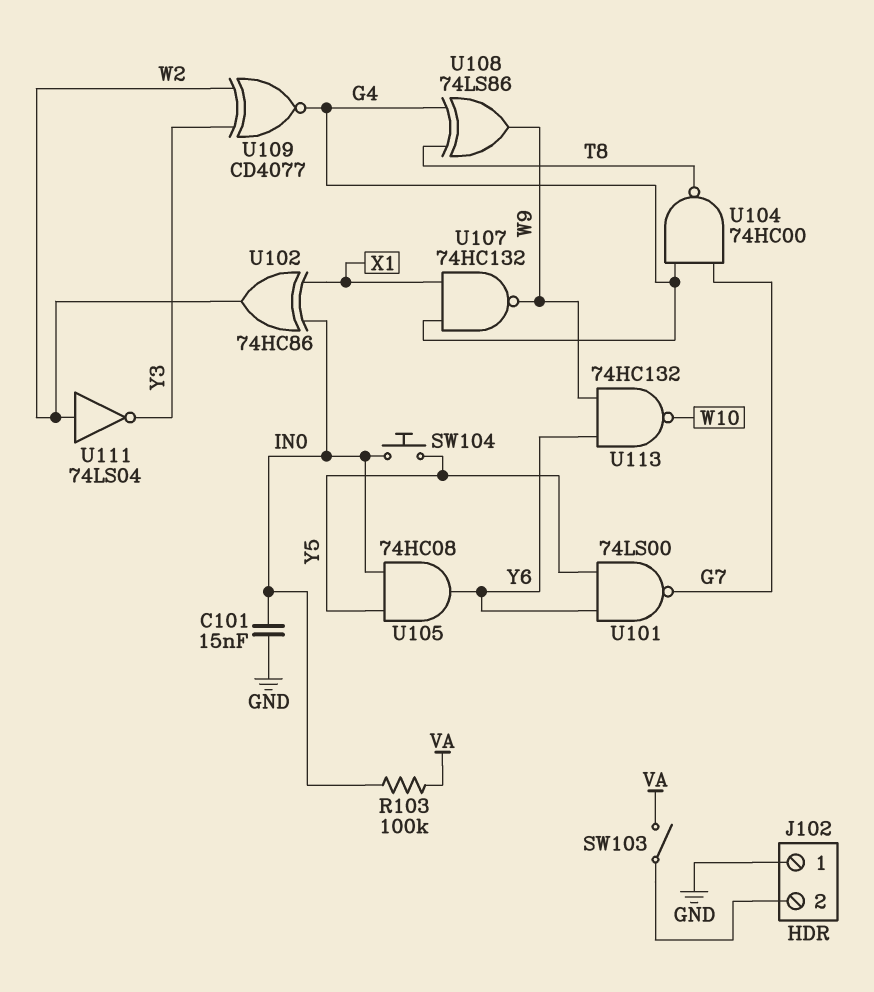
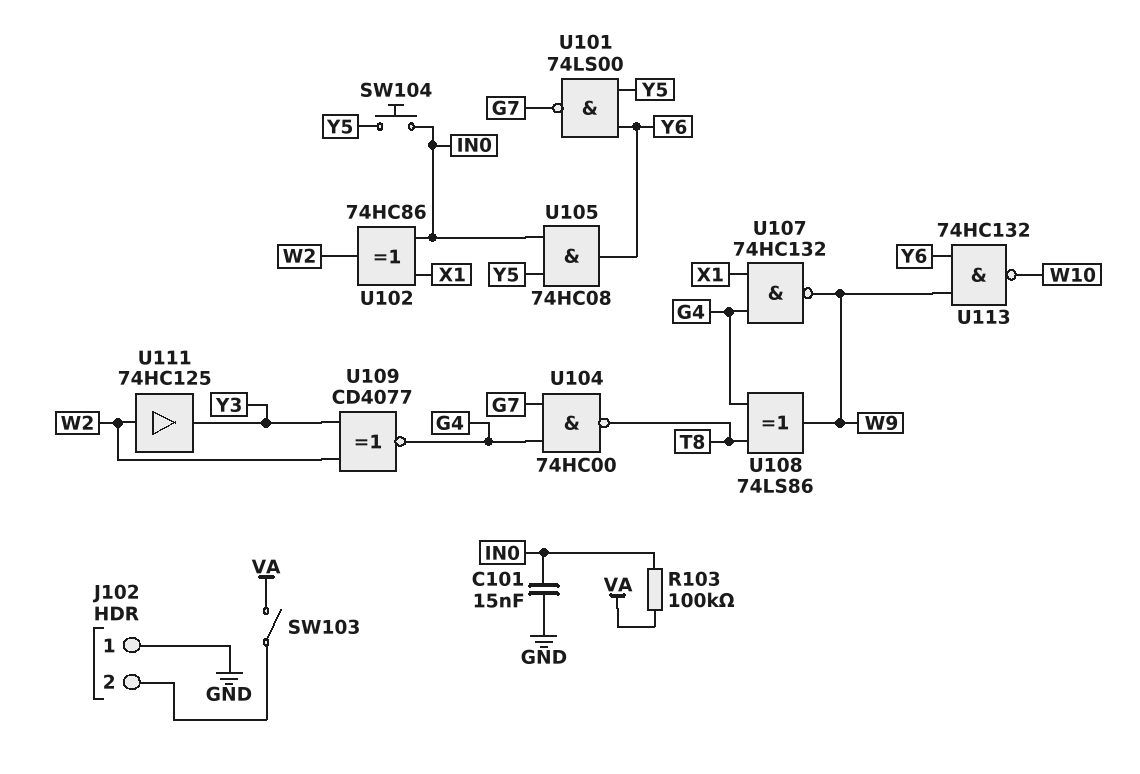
U111: NOT 74LS04 (in W2, out Y3) -> buffer 74HC125 (in W2, out Y3)

